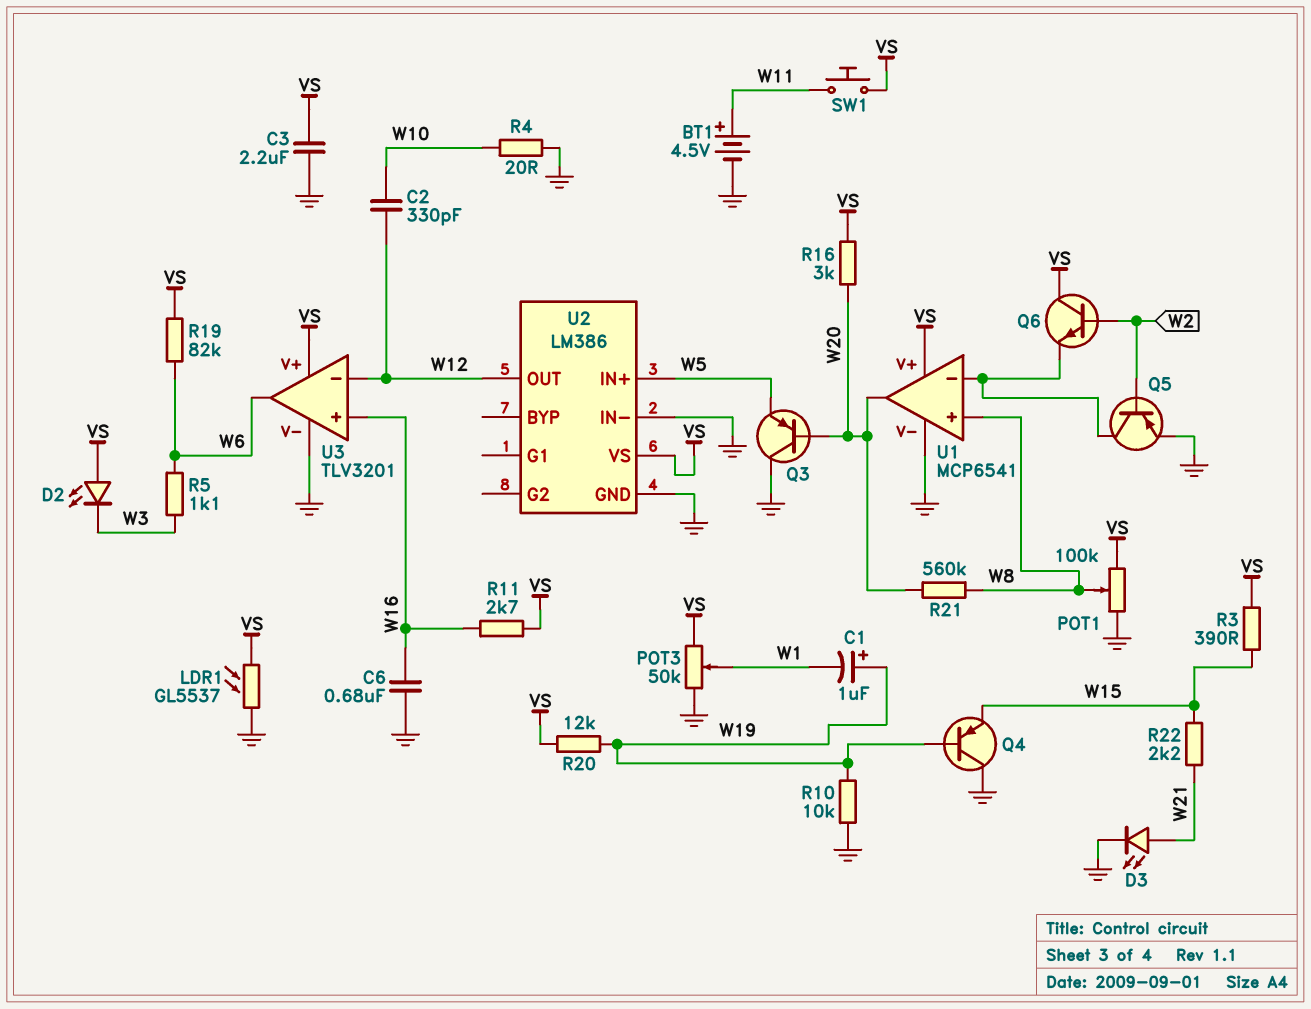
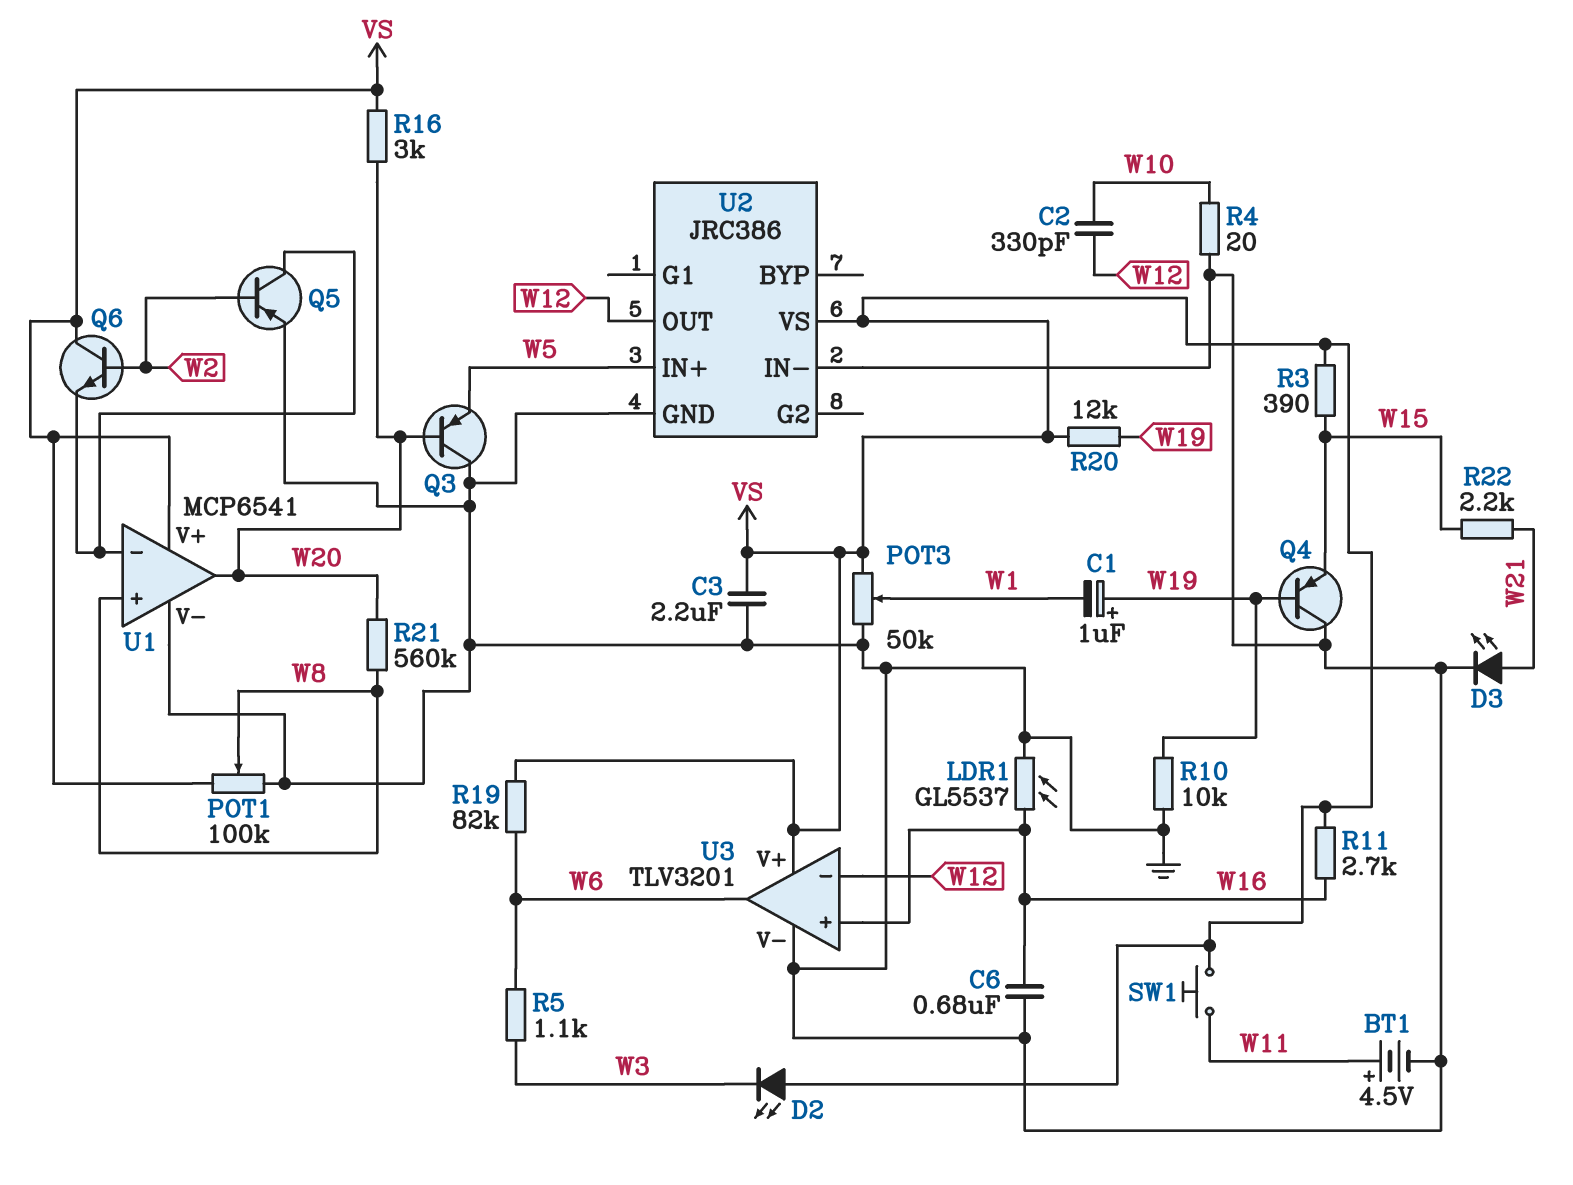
LDR1: GL5537 (GND, VS) -> GL5537 (GND, W16)
U2: LM386 -> JRC386

